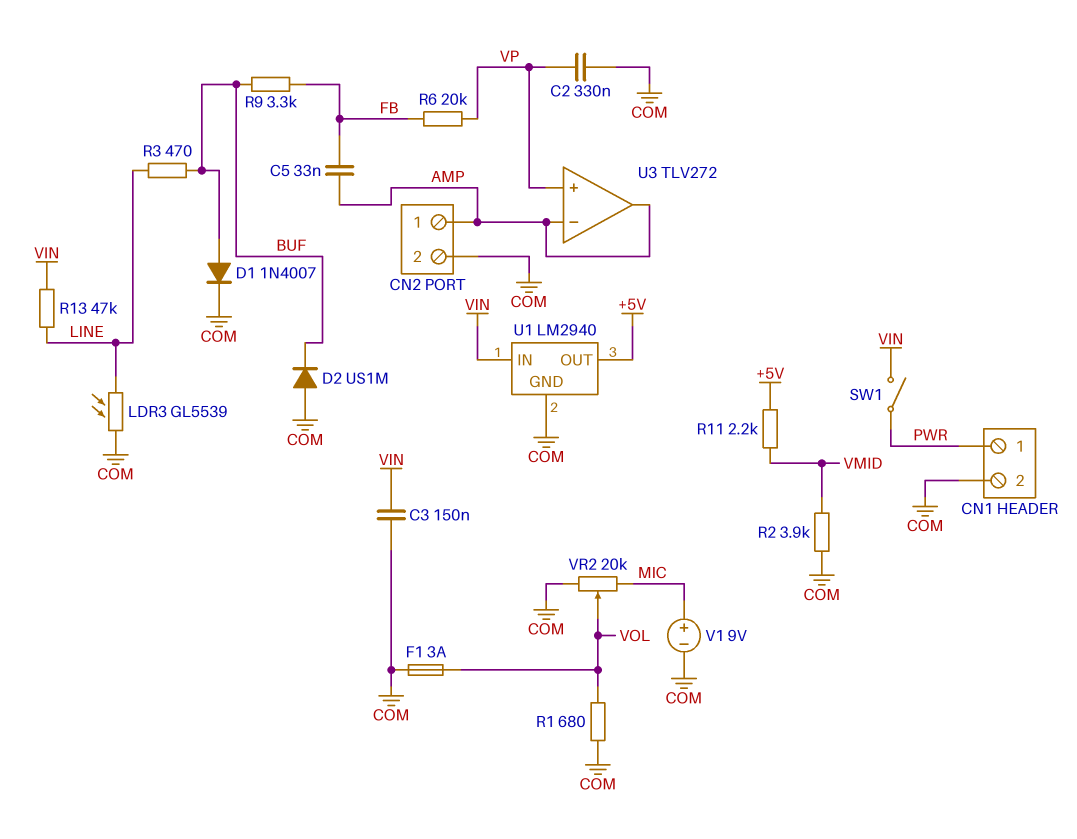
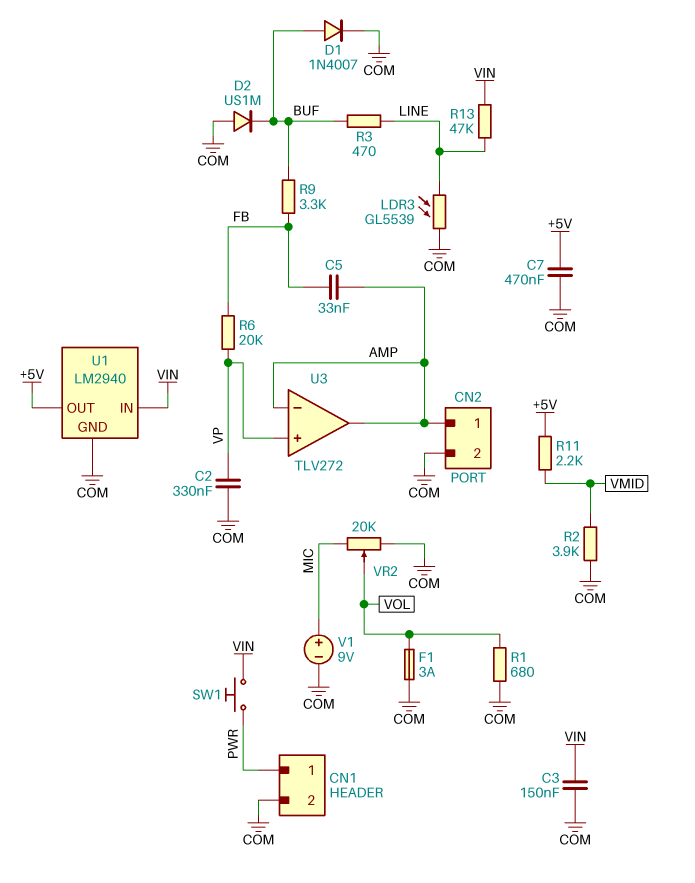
C7: none -> 470nF (+5V, COM)
SW1: switch (PWR, VIN) -> button (PWR, VIN)

